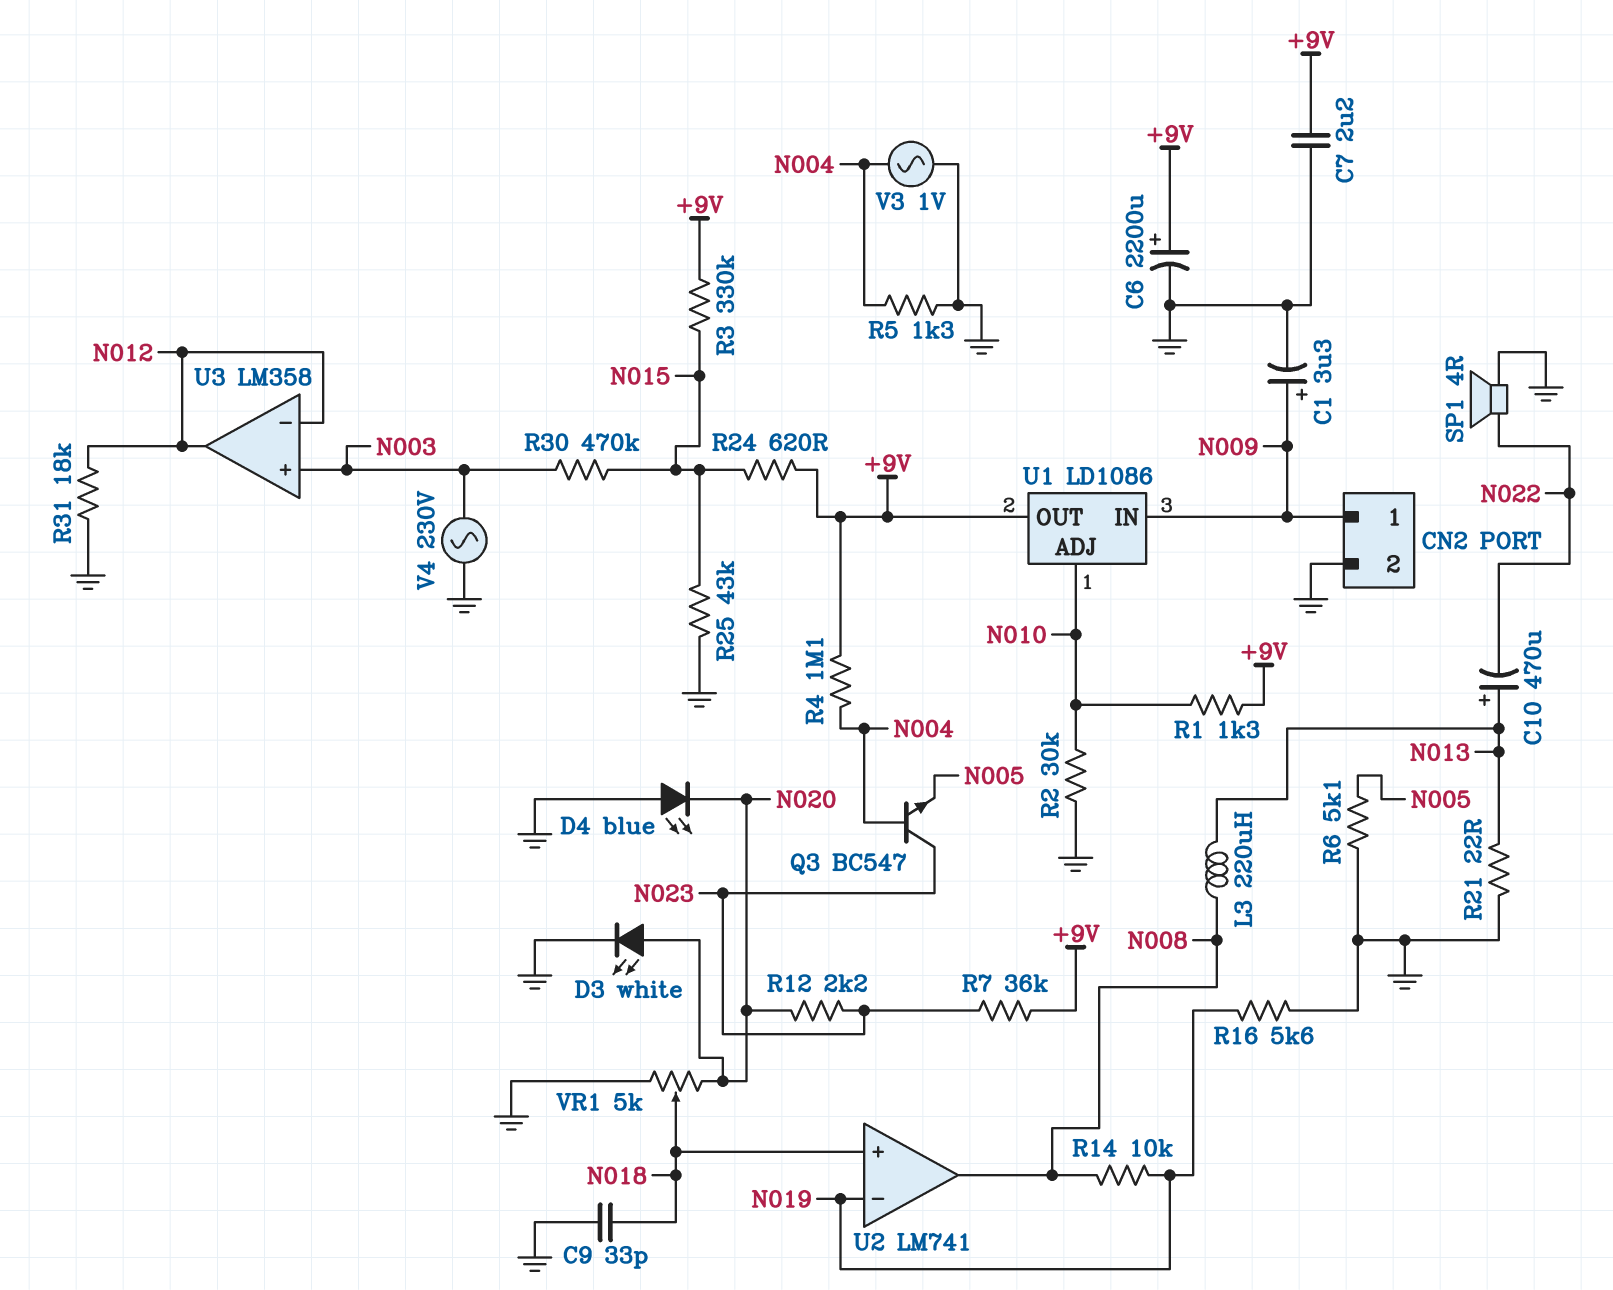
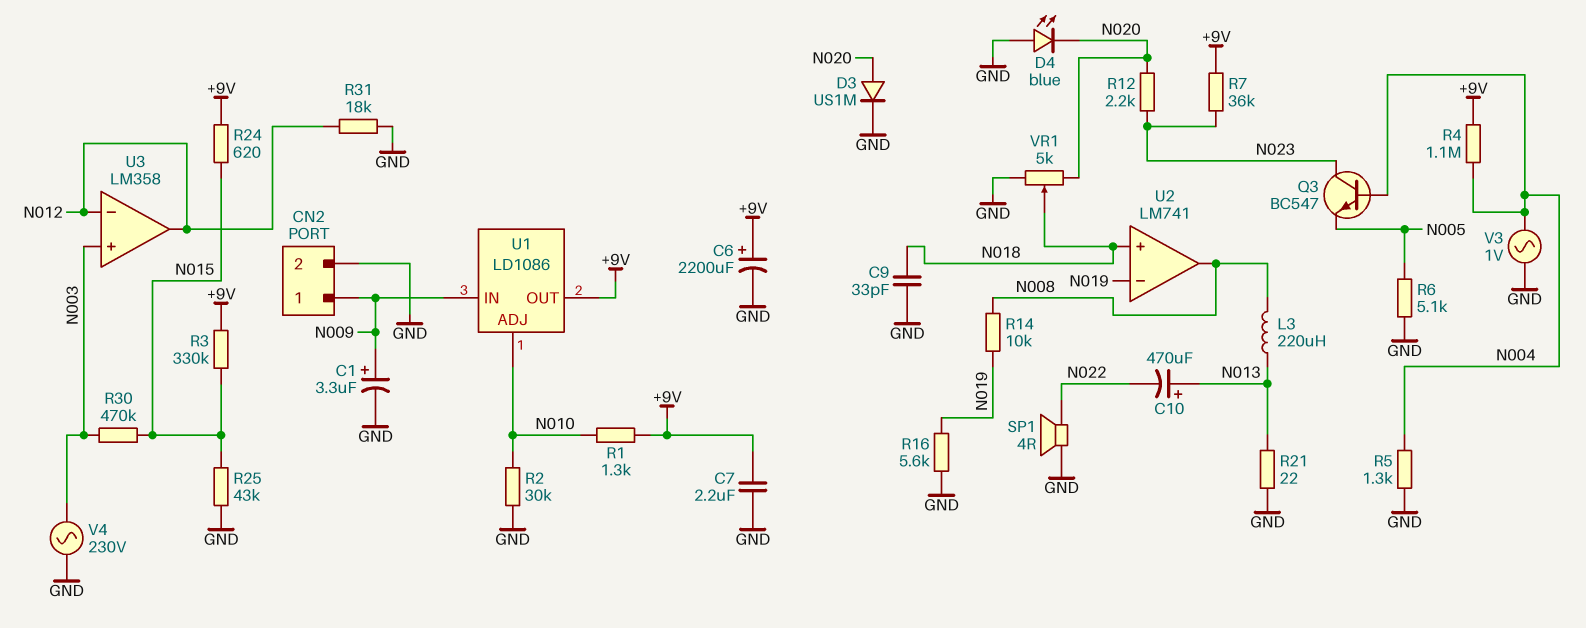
D3: LED white (A N020, K GND) -> diode US1M (A N020, K GND)

